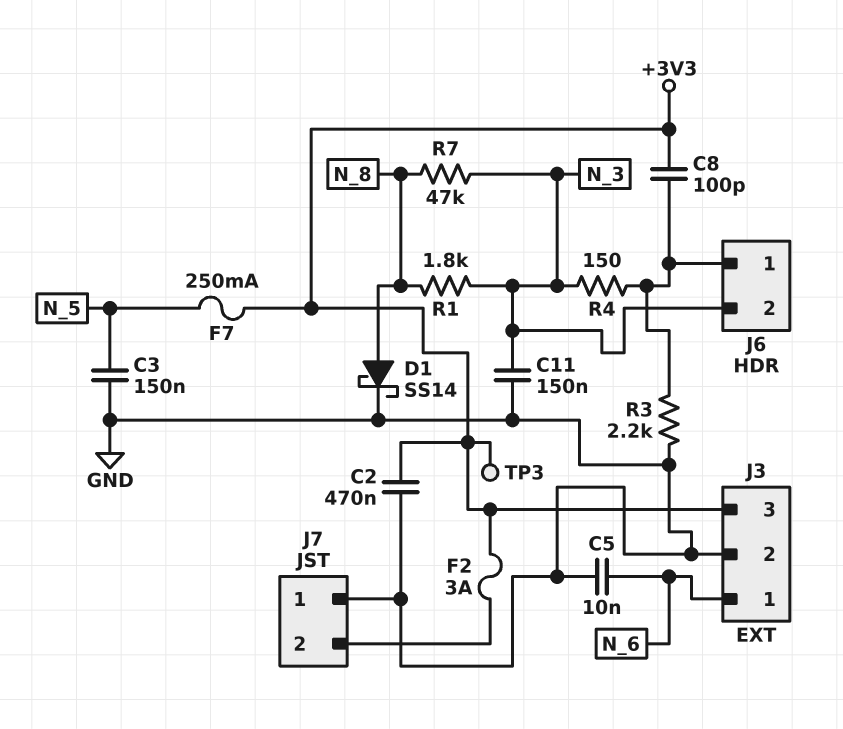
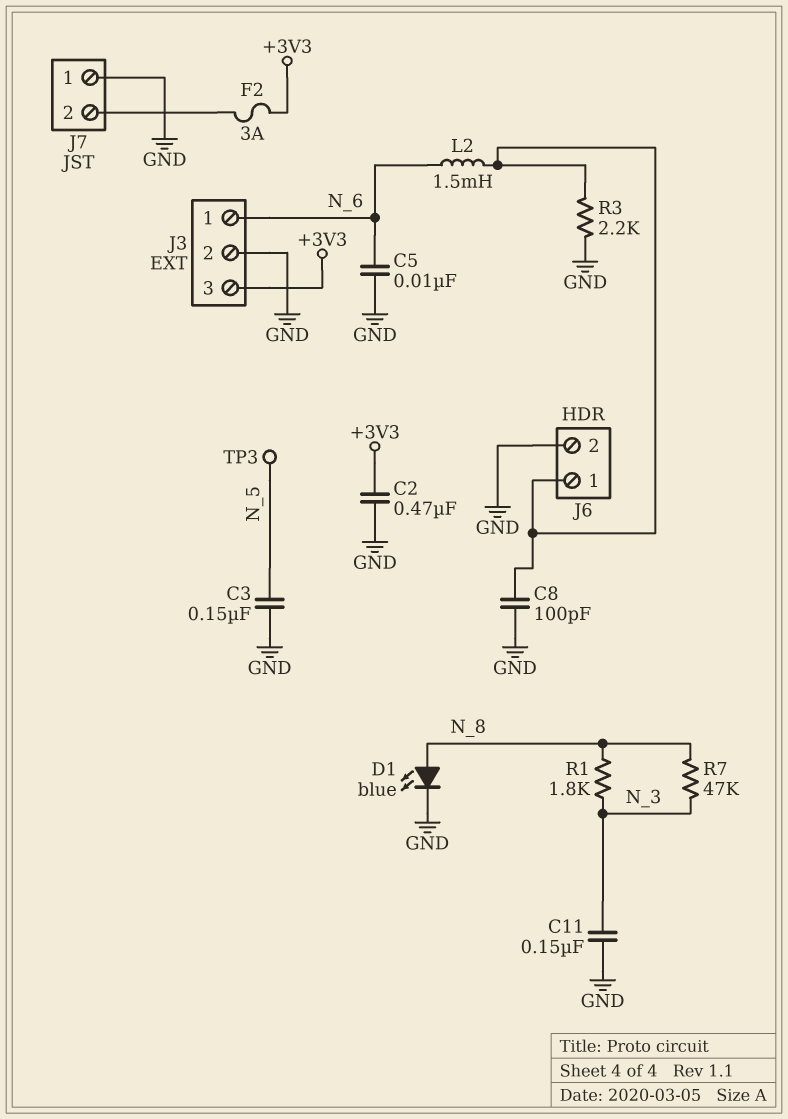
C8: 100pF (+3V3, J6/1) -> 100pF (GND, J6/1)
D1: schottky SS14 (A N_8, K GND) -> LED blue (A N_8, K GND)
F7: 250mA (+3V3, N_5) -> none
J6 pin 2: N_3 -> GND
L2: none -> 1.5mH (J6/1, N_6)
R4: 150 (J6/1, N_3) -> none
TP3: test point (+3V3) -> test point (N_5)

